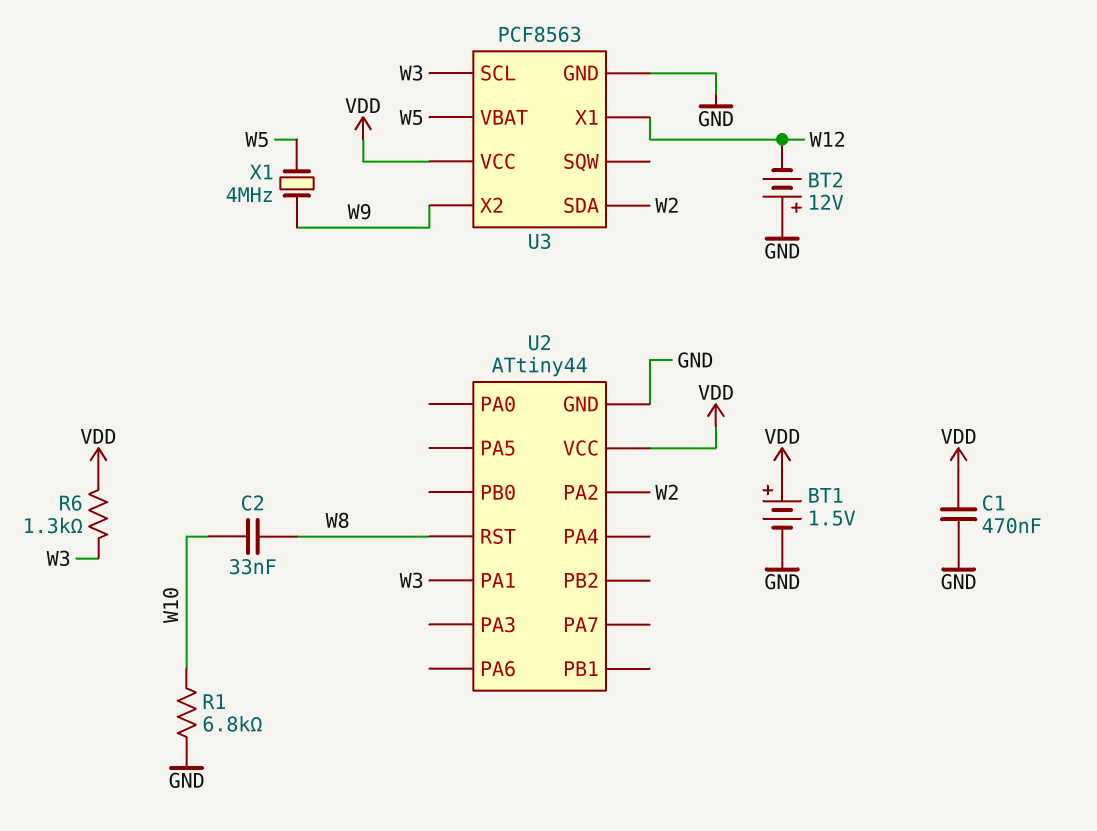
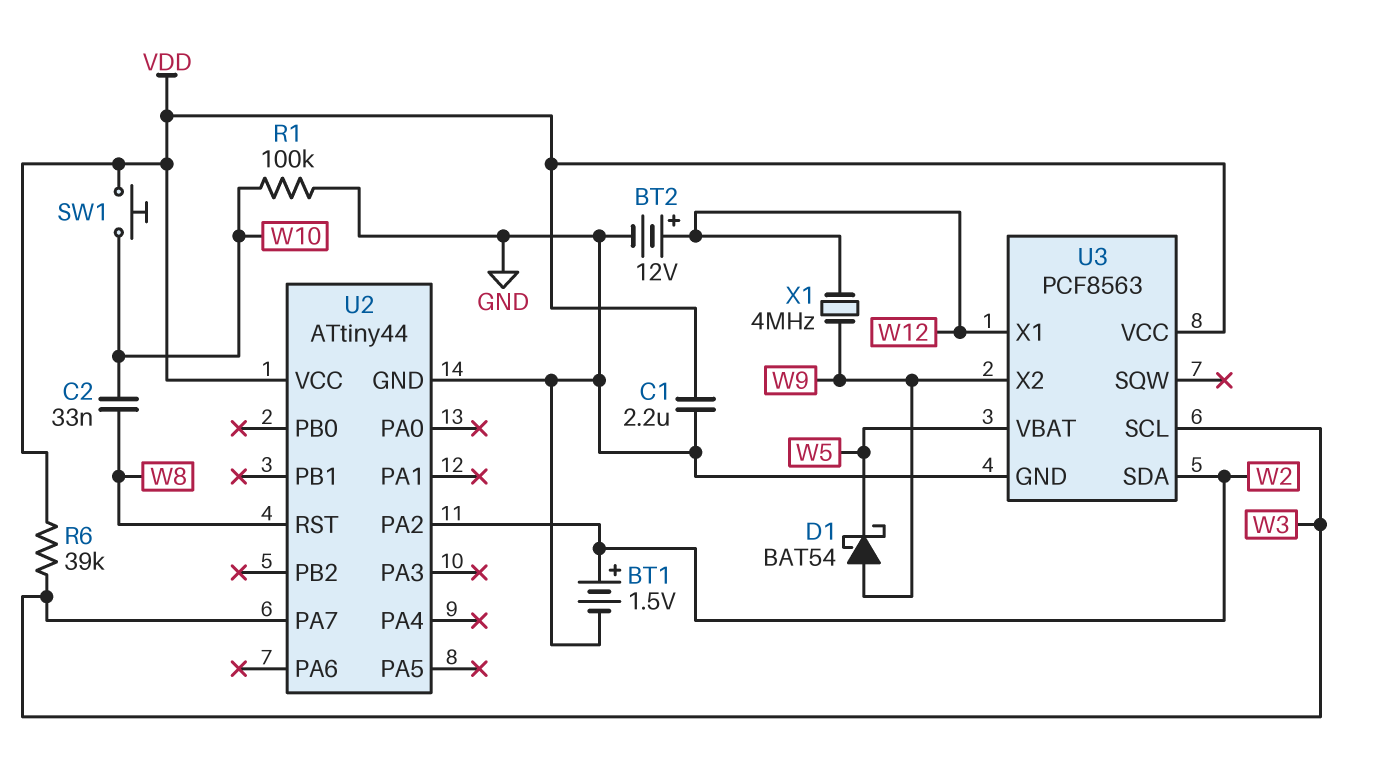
BT1: 1.5V (plus VDD, minus GND) -> 1.5V (plus W2, minus GND)
BT2: 12V (plus GND, minus W12) -> 12V (plus W12, minus GND)
C1: 470nF (GND, VDD) -> 2.2uF (GND, VDD)
D1: none -> schottky BAT54 (A W9, K W5)
R1: 6.8k (GND, W10) -> 100k (GND, W10)
R6: 1.3k (VDD, W3) -> 39k (VDD, W3)
SW1: none -> button (VDD, W10)
U2 pin PA1: W3 -> none
U2 pin PA7: none -> W3
X1: 4MHz (W5, W9) -> 4MHz (W9, W12)

